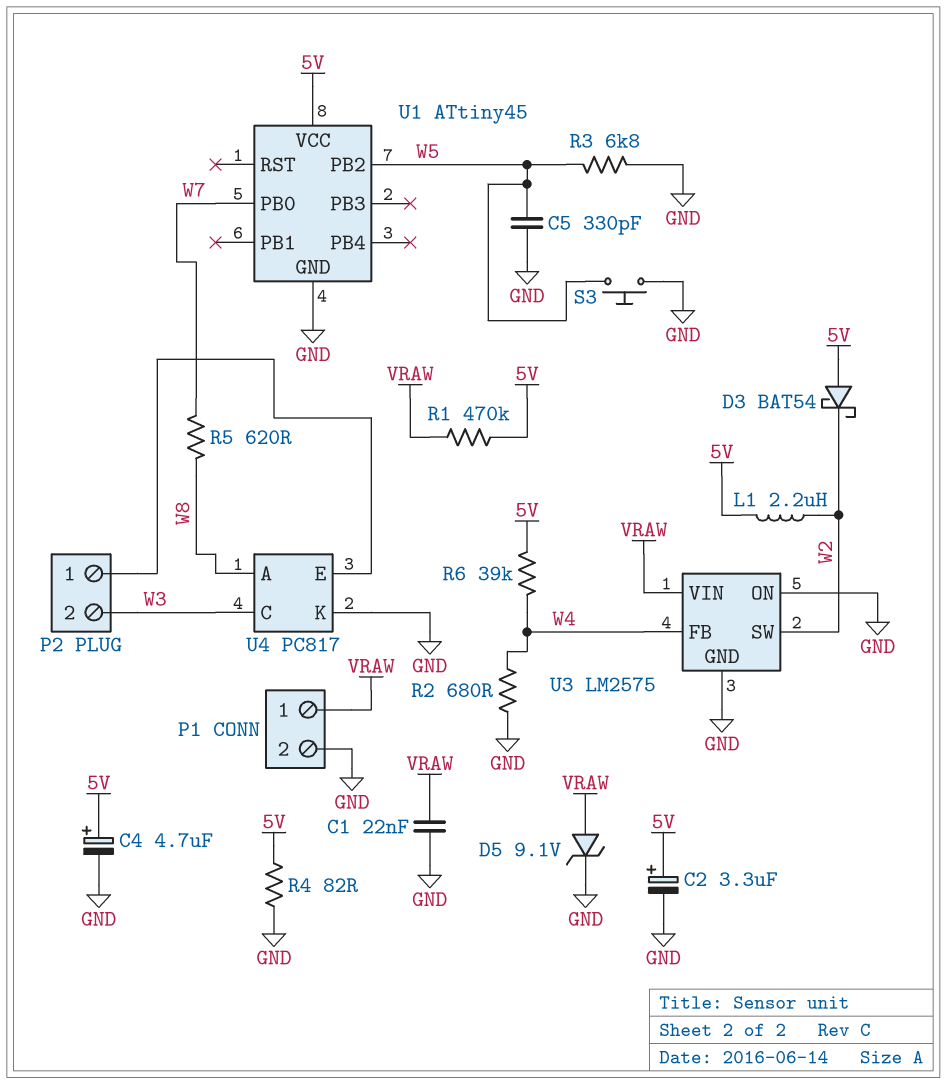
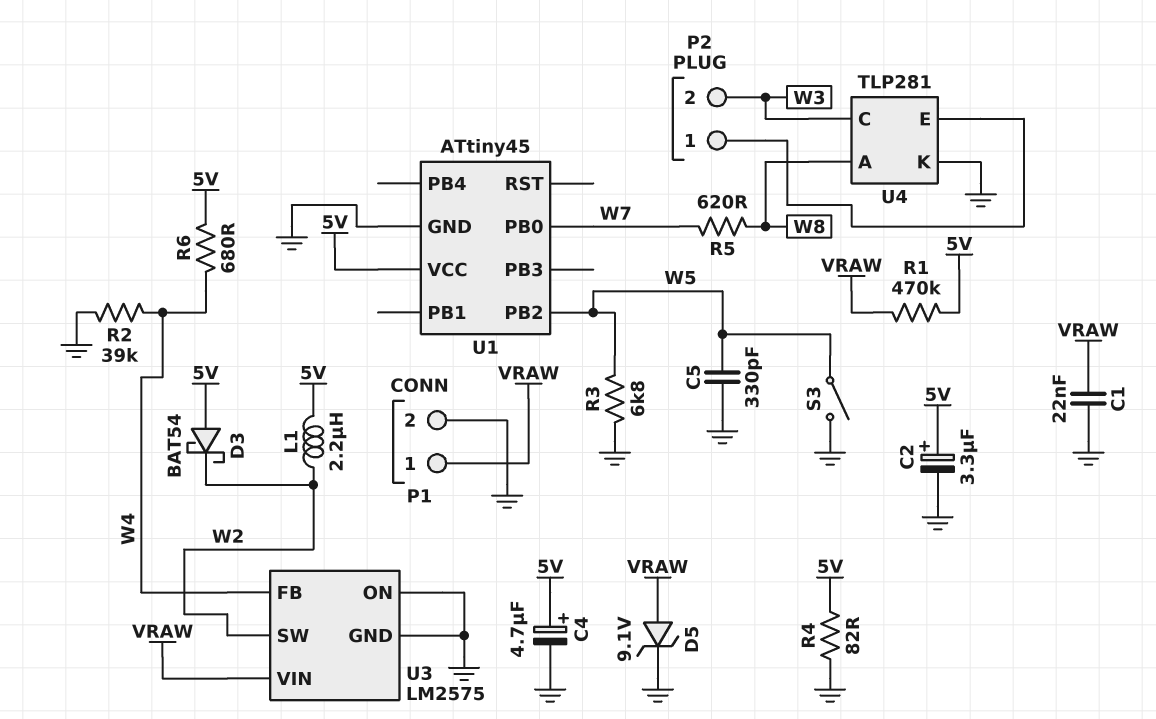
R2: 680 (GND, W4) -> 39k (GND, W4)
R6: 39k (5V, W4) -> 680 (5V, W4)
S3: button (GND, W5) -> switch (GND, W5)
U4: PC817 -> TLP281

